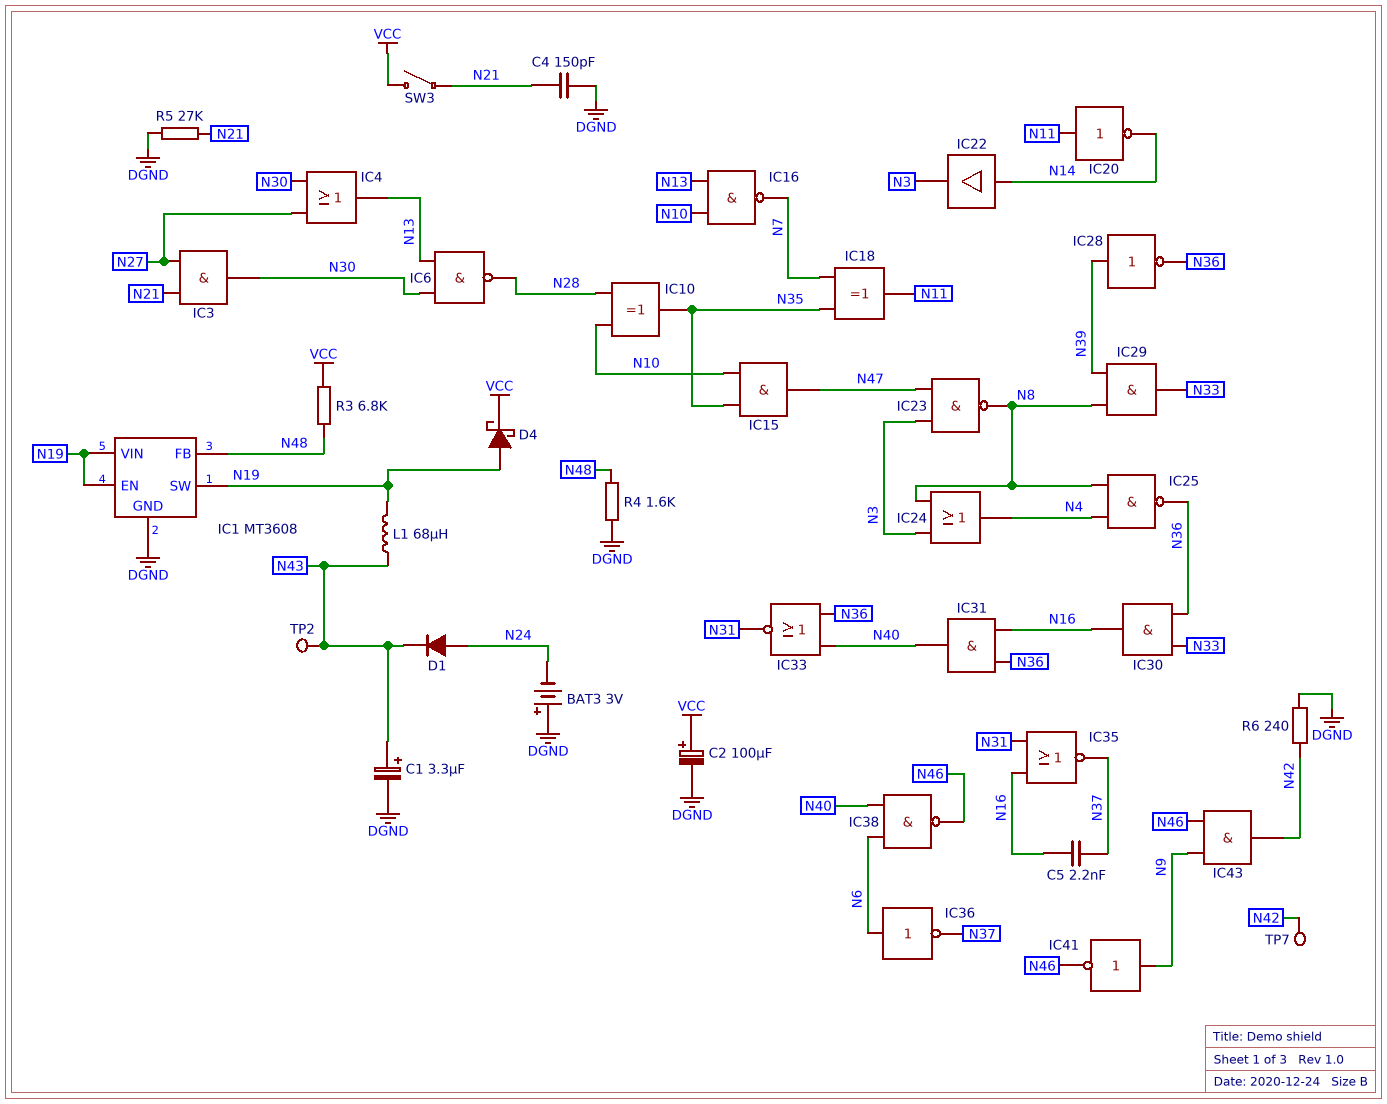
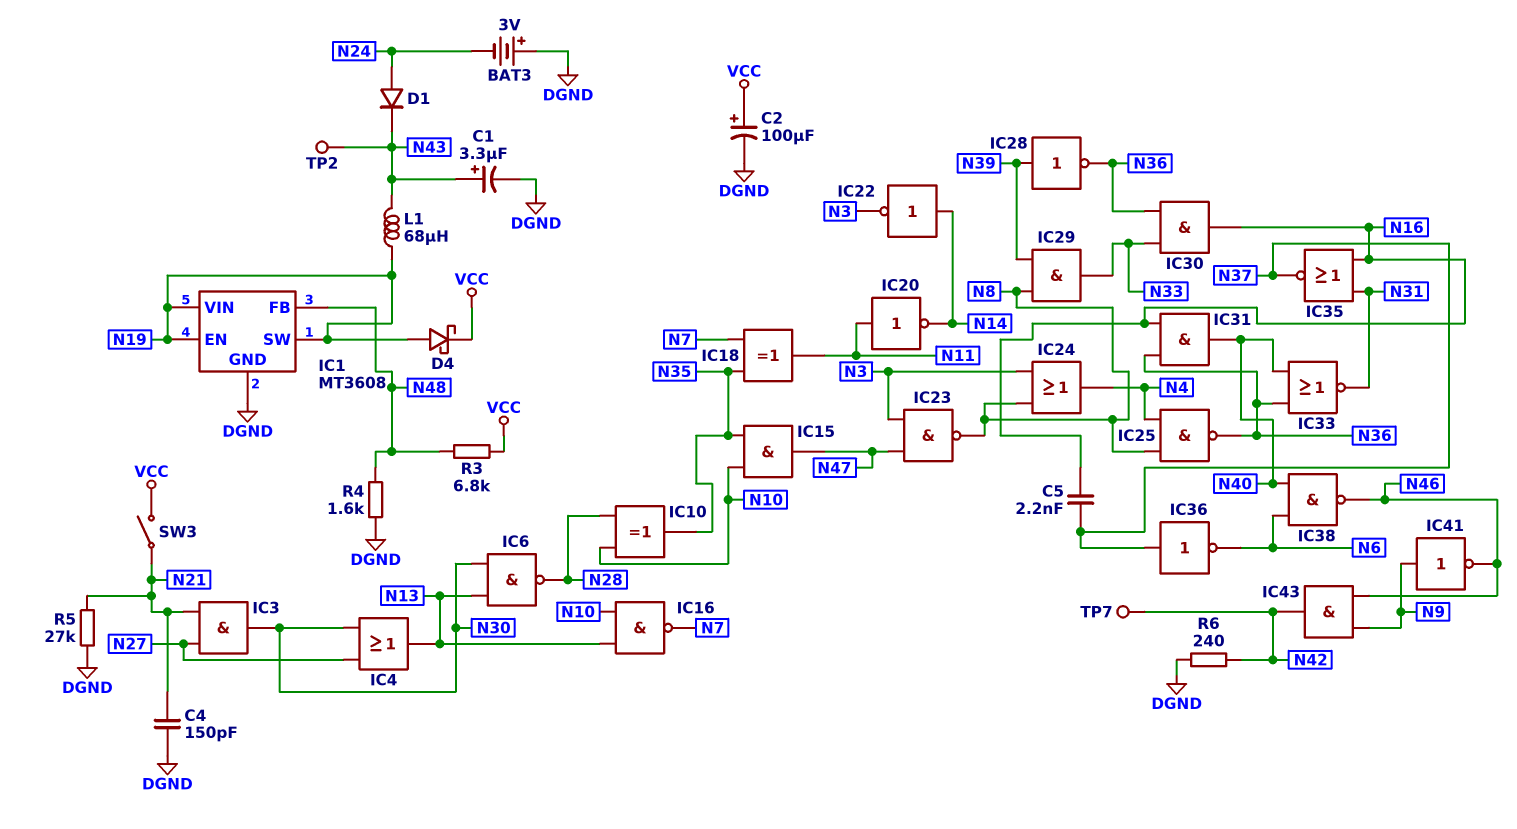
IC22: buffer (in N14, out N3) -> NOT (in N14, out N3)
IC36: NOT (in N6, out N37) -> NOT (in N37, out N6)

